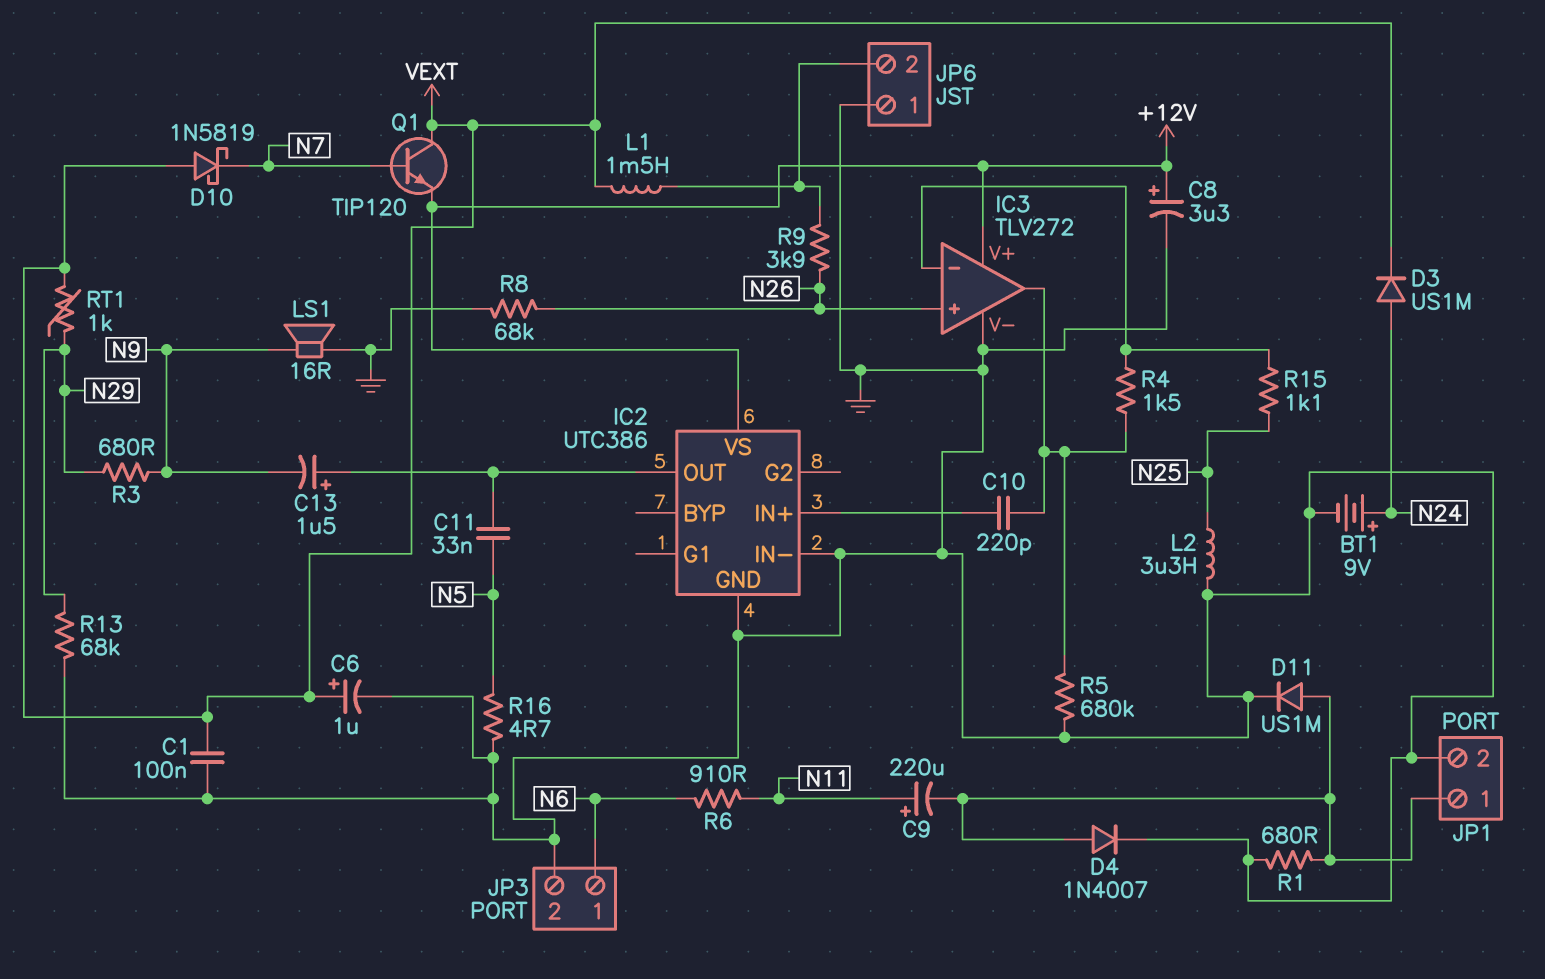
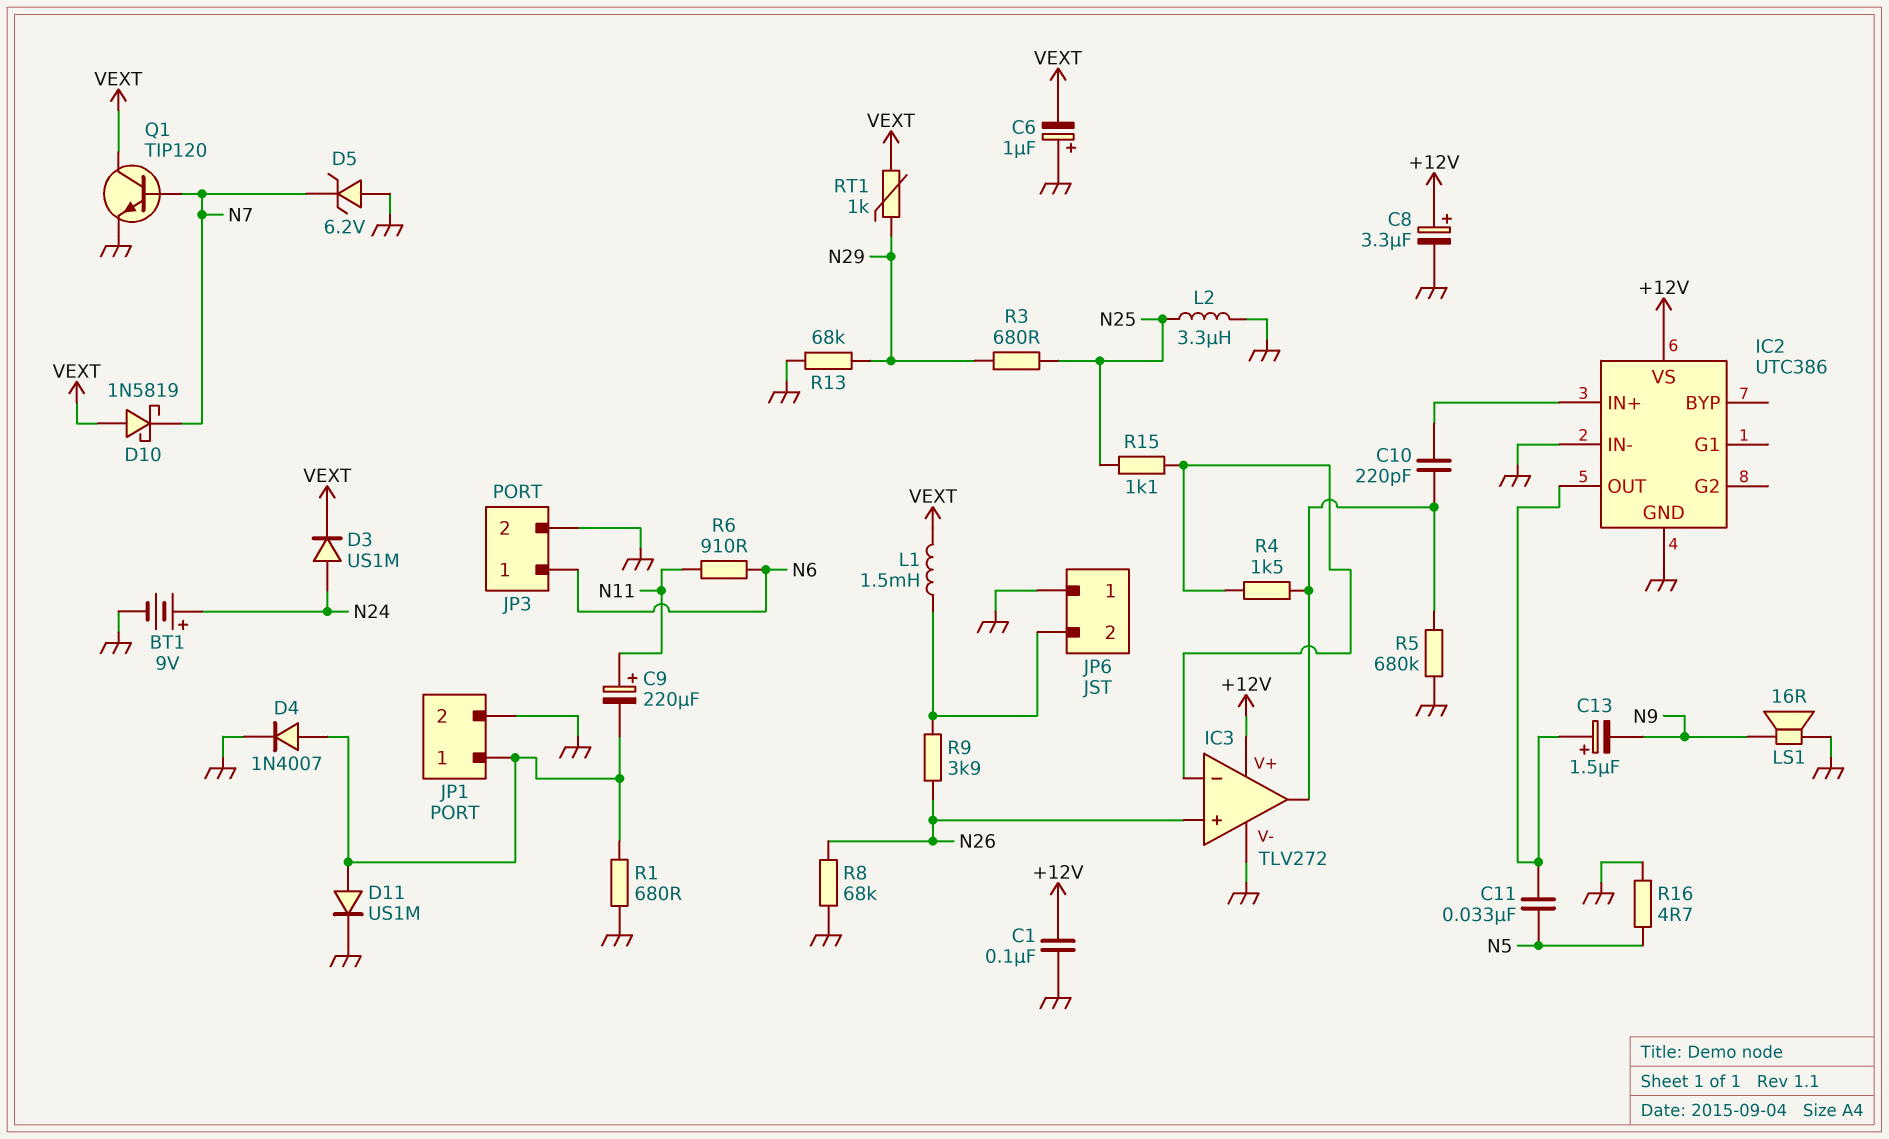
C1: 100nF (GND, VEXT) -> 100nF (+12V, GND)
C6: 1uF (plus VEXT, minus GND) -> 1uF (plus GND, minus VEXT)
D5: none -> zener 6.2V (A GND, K N7)
Q1: NPN TIP120 (B N7, C VEXT, E +12V) -> NPN TIP120 (B N7, C VEXT, E GND)
R3: 680 (N9, N29) -> 680 (N25, N29)

